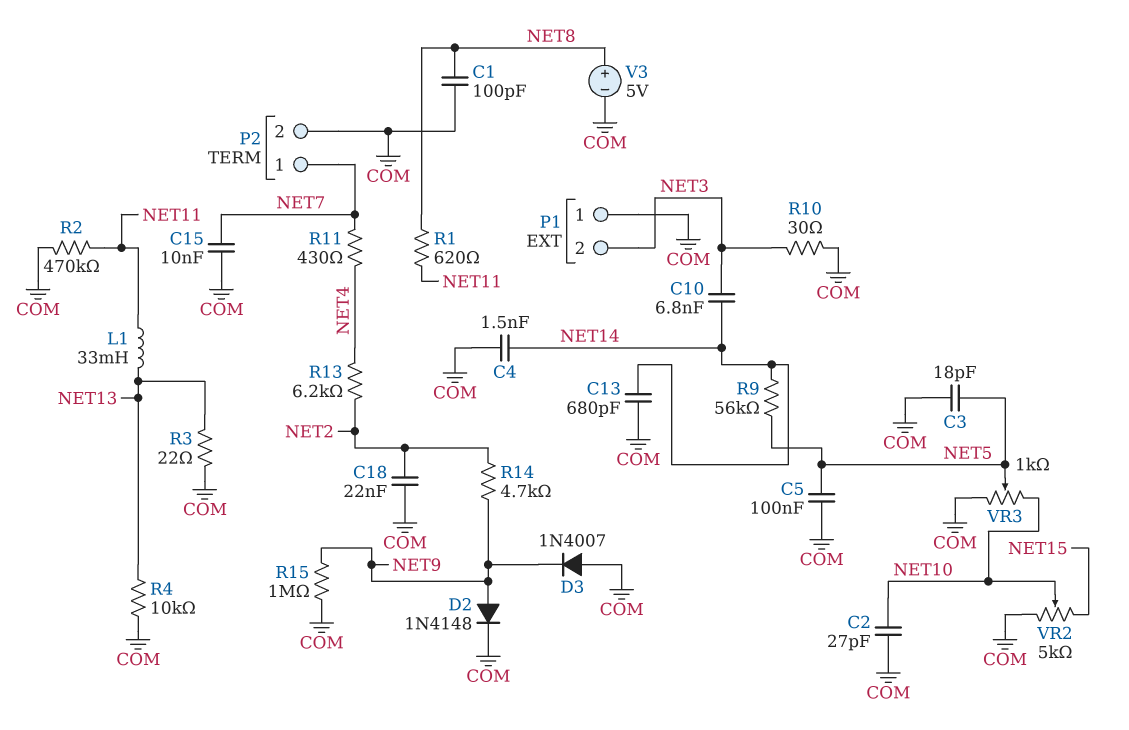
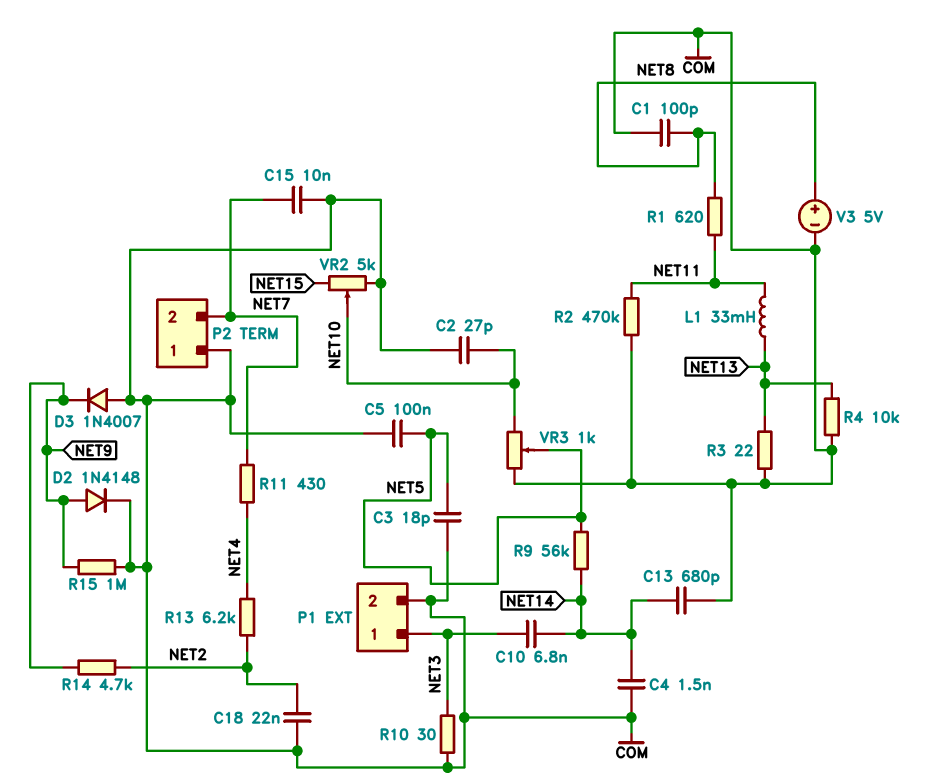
P1 pin 1: COM -> NET3
P1 pin 2: NET3 -> COM
P2 pin 1: NET7 -> COM
P2 pin 2: COM -> NET7

